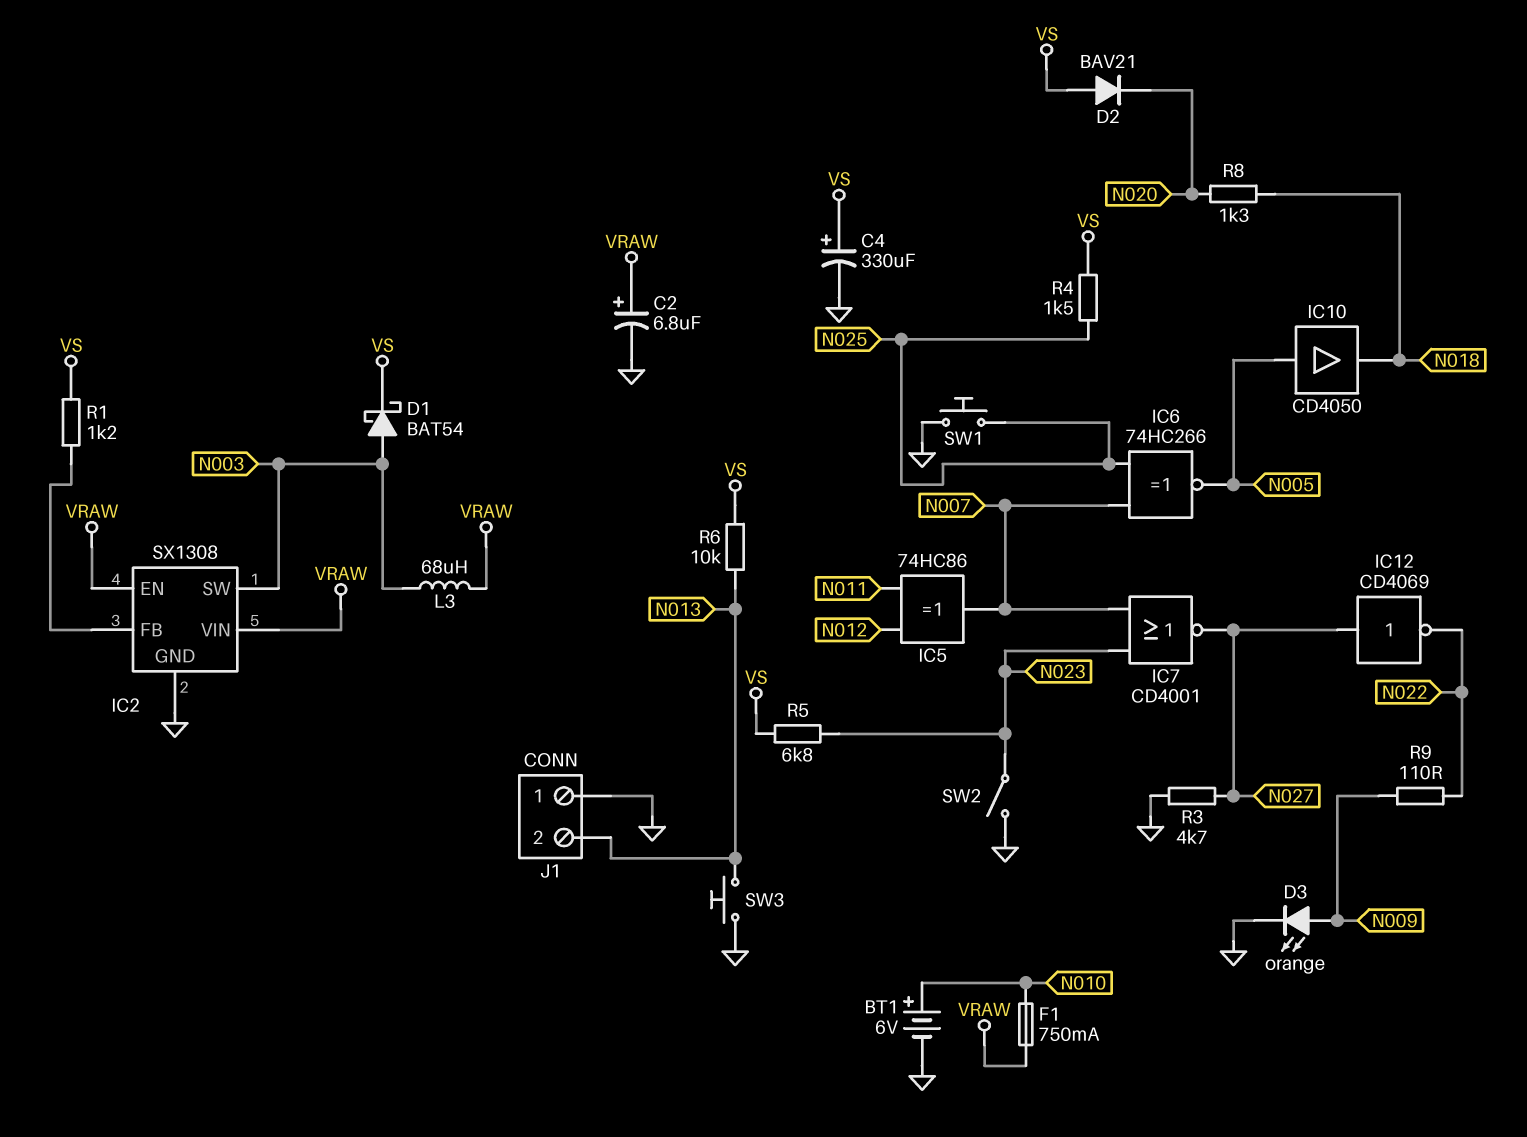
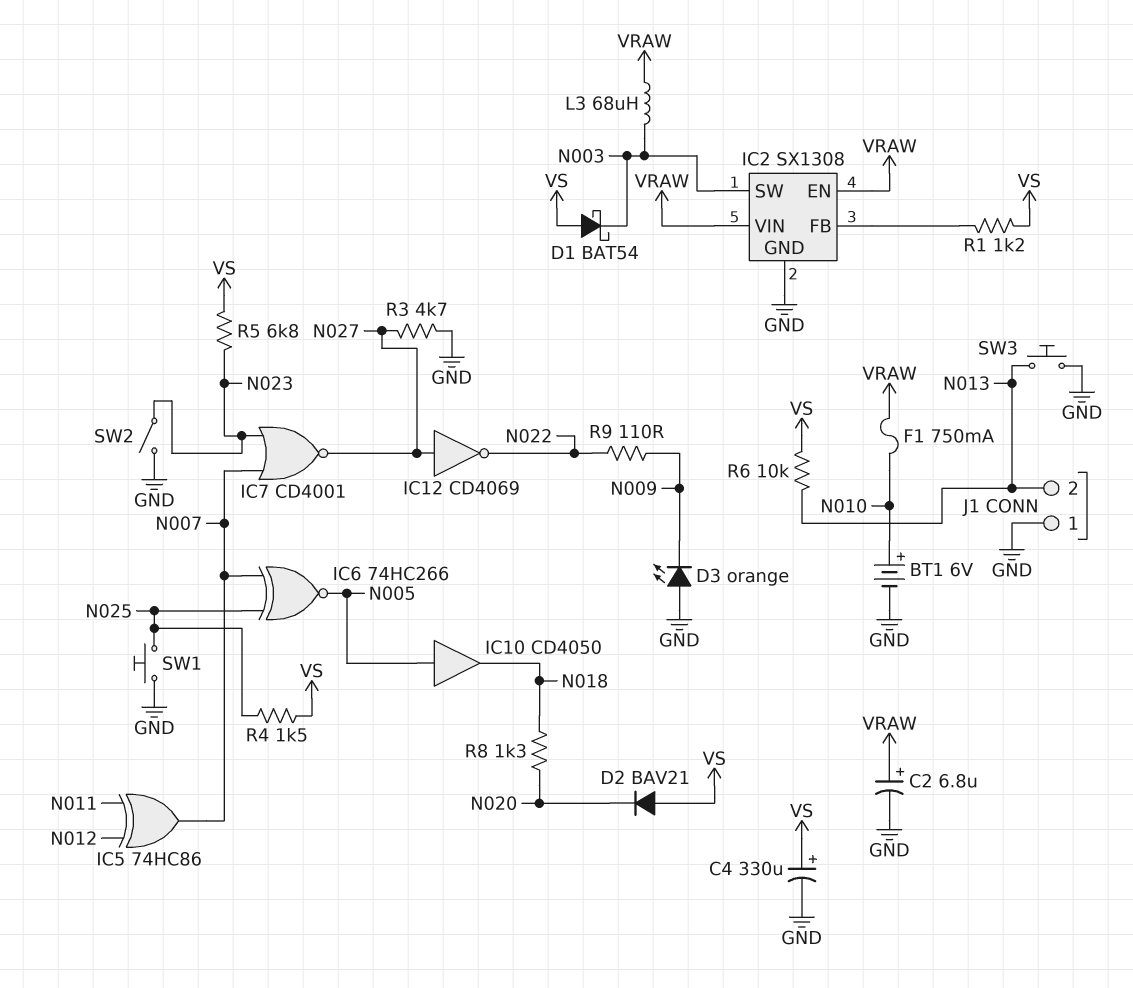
D1: schottky BAT54 (A N003, K VS) -> schottky BAT54 (A VS, K N003)
D3: LED orange (A N009, K GND) -> LED orange (A GND, K N009)

